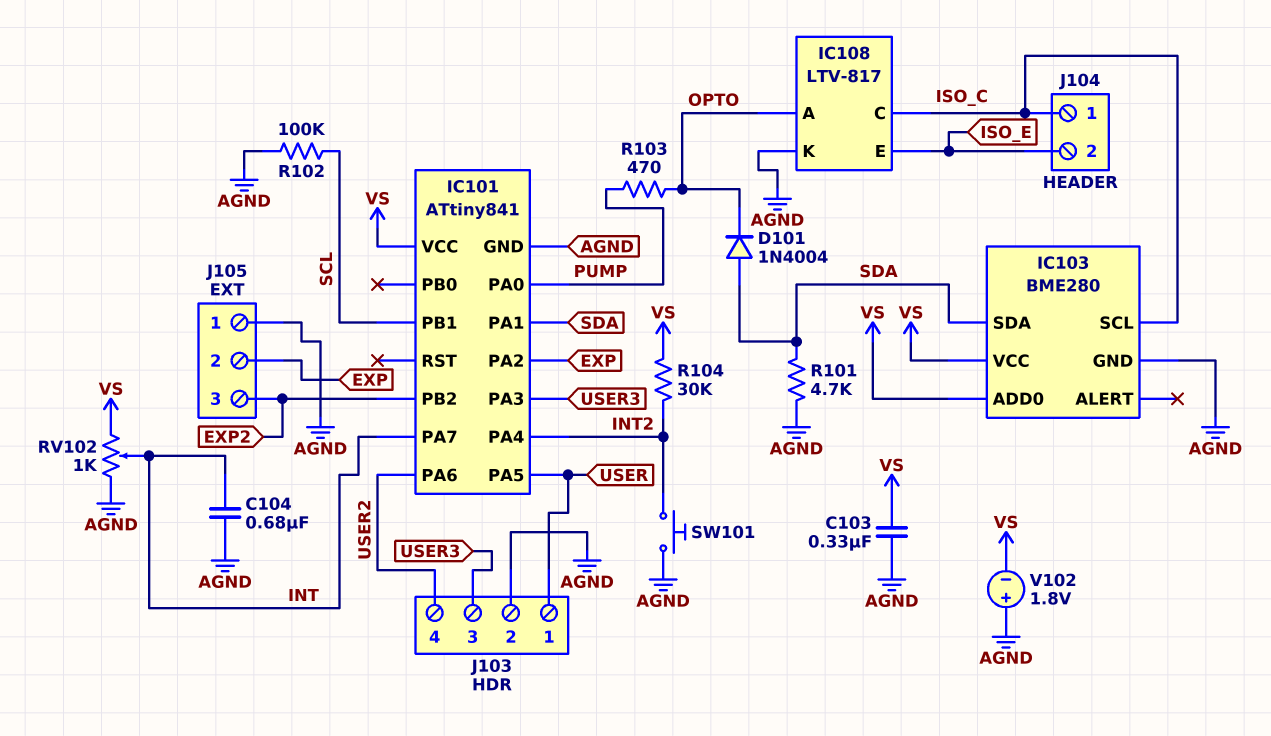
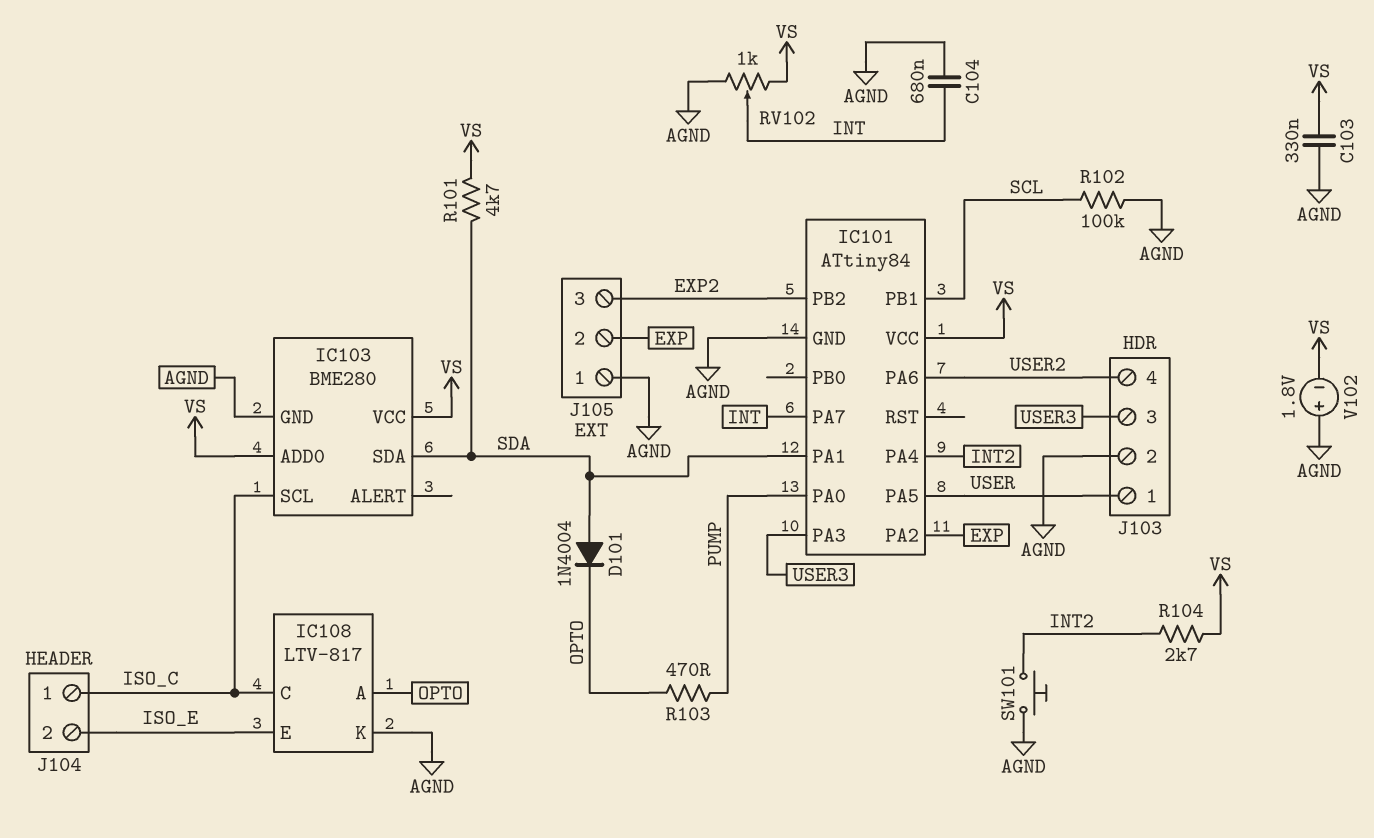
IC101: ATtiny841 -> ATtiny84
R101: 4.7k (AGND, SDA) -> 4.7k (SDA, VS)
R104: 30k (INT2, VS) -> 2.7k (INT2, VS)

